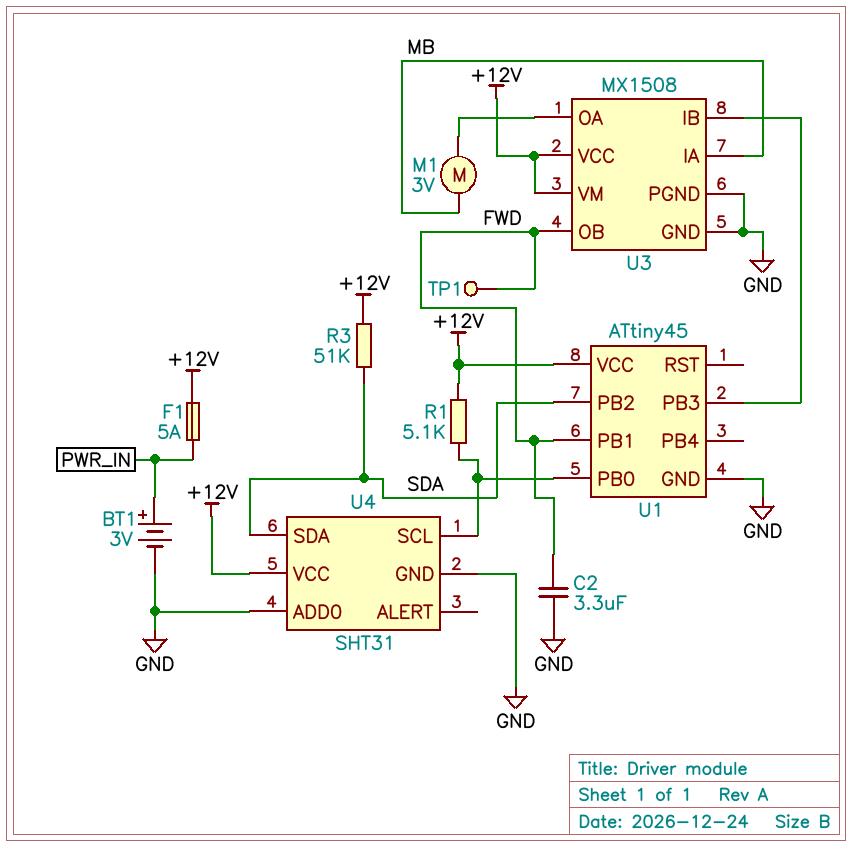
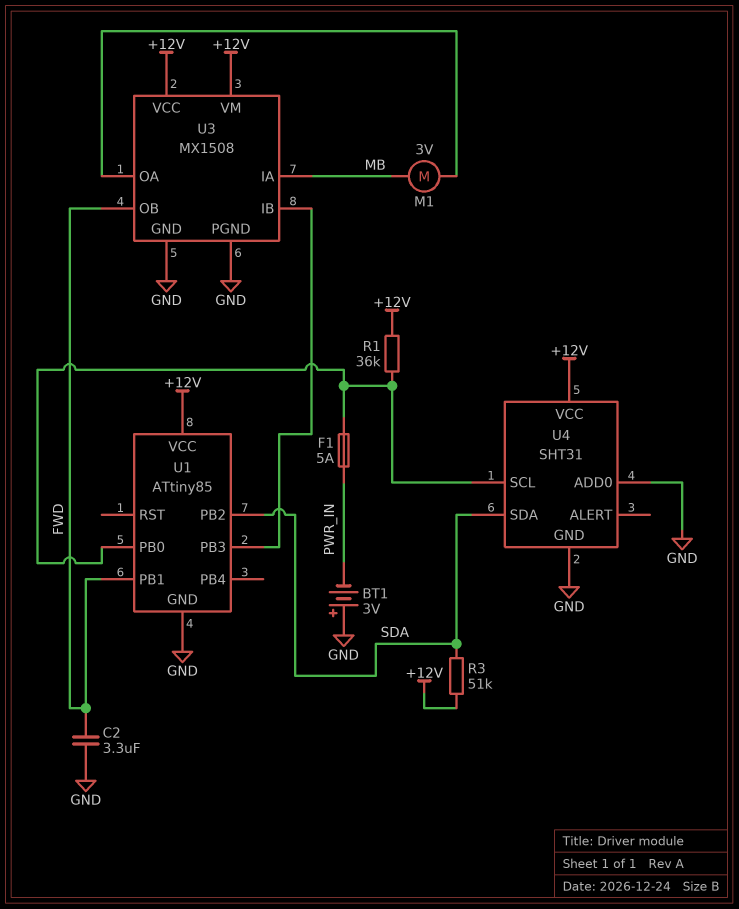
BT1: 3V (plus PWR_IN, minus GND) -> 3V (plus GND, minus PWR_IN)
F1: 5A (+12V, PWR_IN) -> 5A (PWR_IN, U1/PB0)
R1: 5.1k (+12V, U1/PB0) -> 36k (+12V, U1/PB0)
TP1: test point (FWD) -> none
U1: ATtiny45 -> ATtiny85

